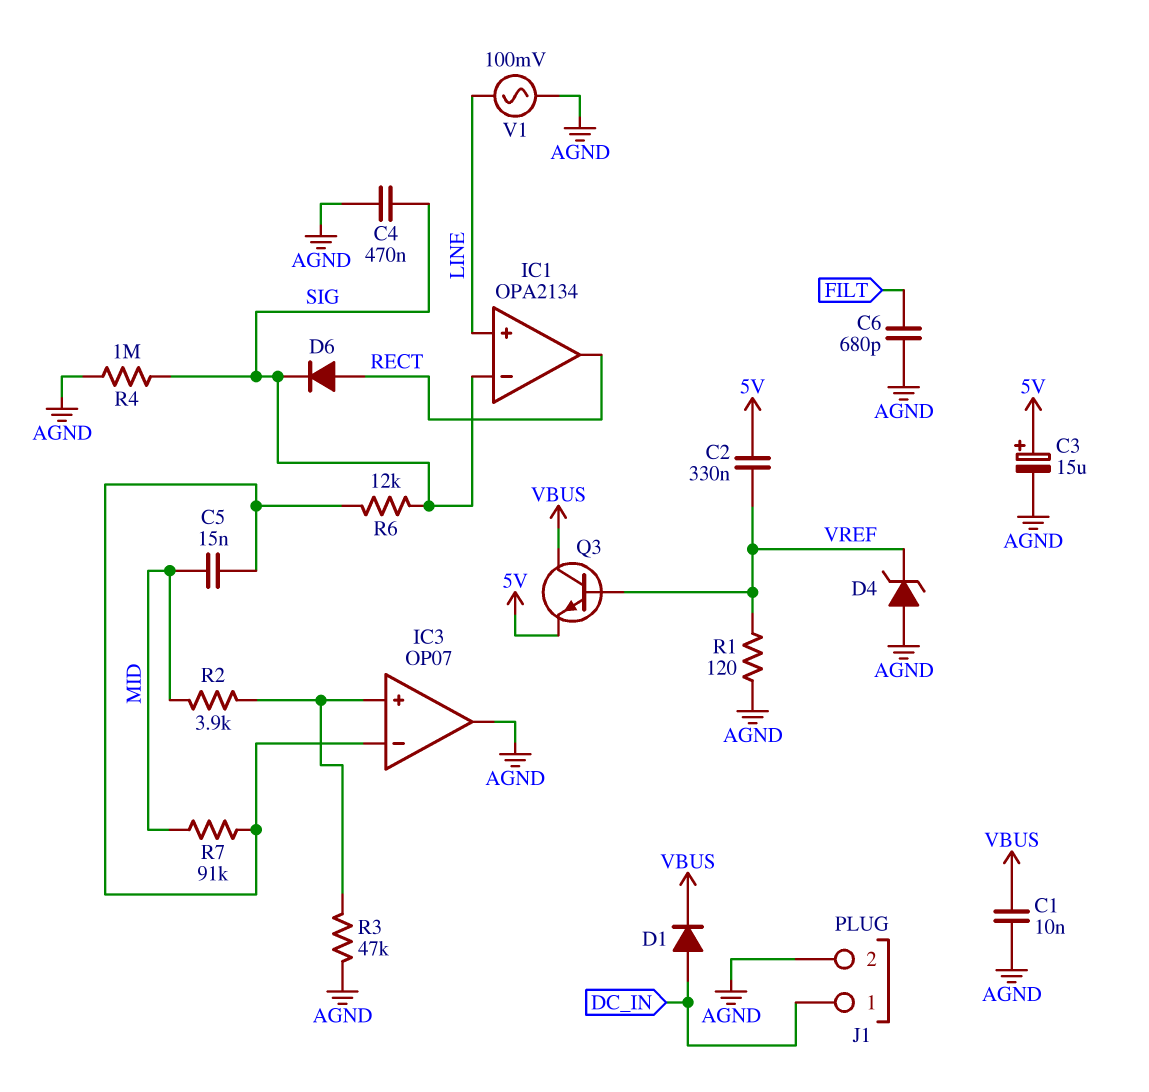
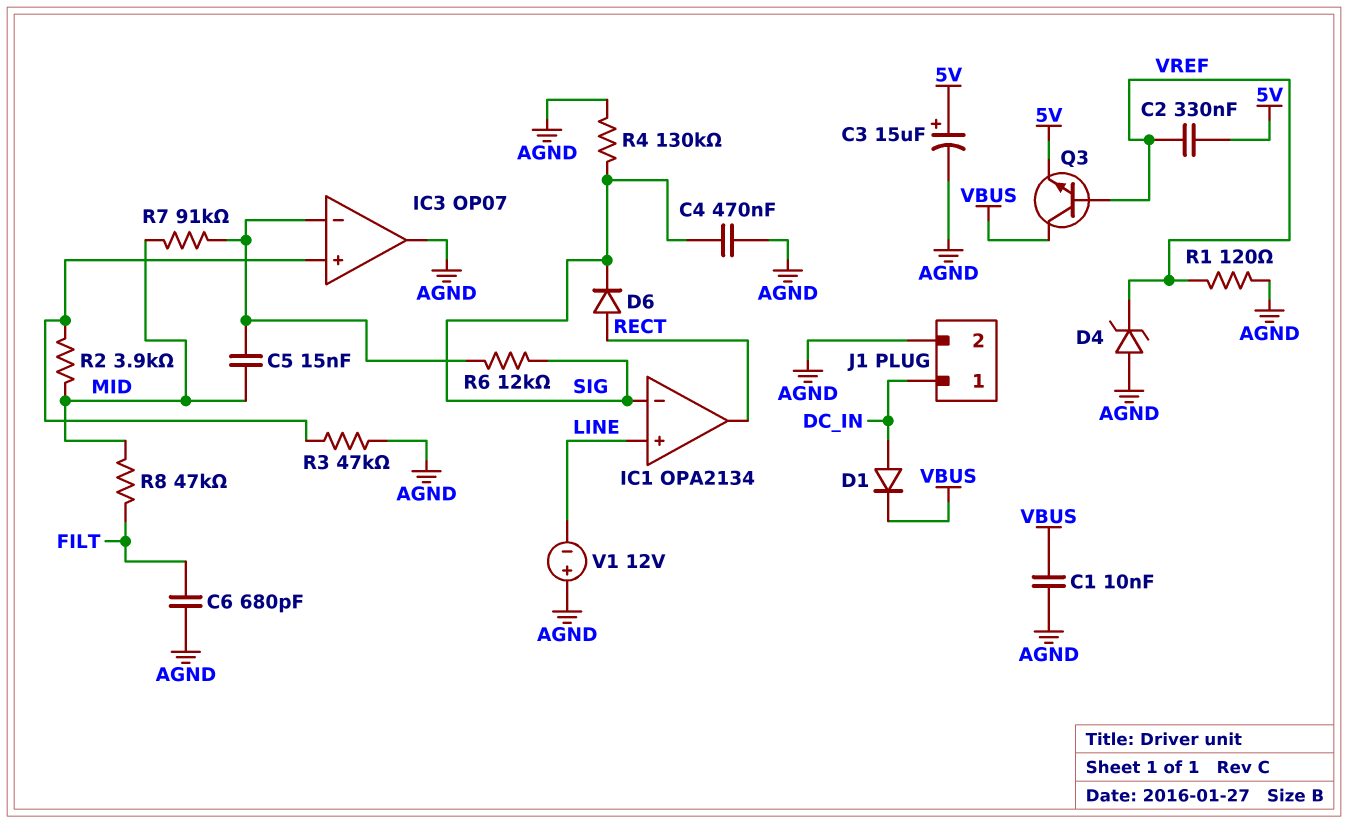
R4: 1M (AGND, SIG) -> 130k (AGND, SIG)
R8: none -> 47k (FILT, MID)
V1: AC 100mV (AGND, LINE) -> 12V (plus AGND, minus LINE)

